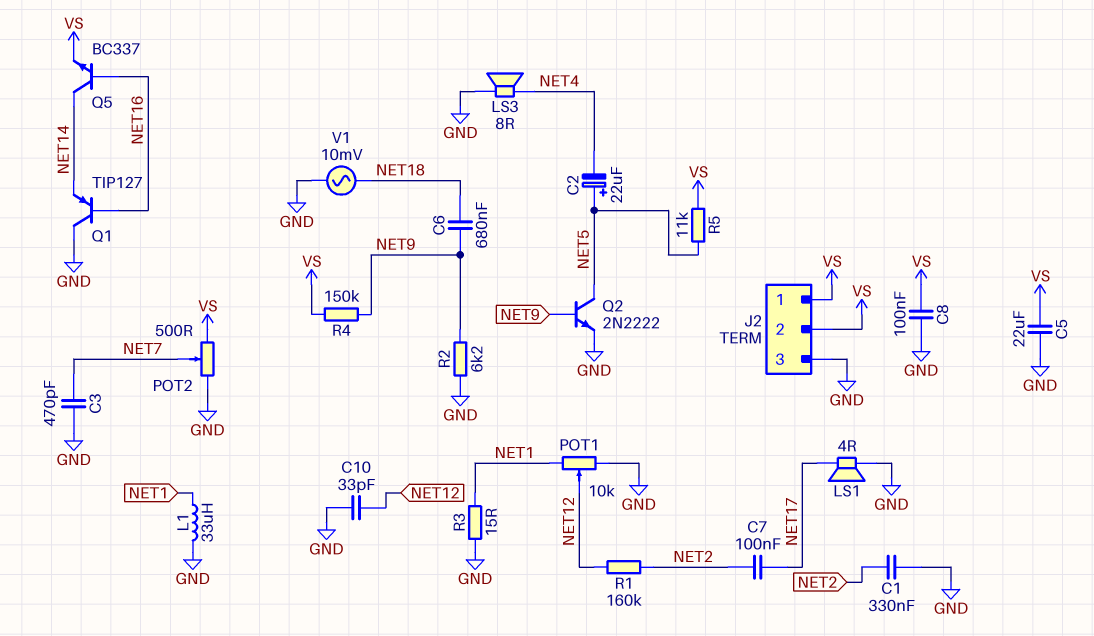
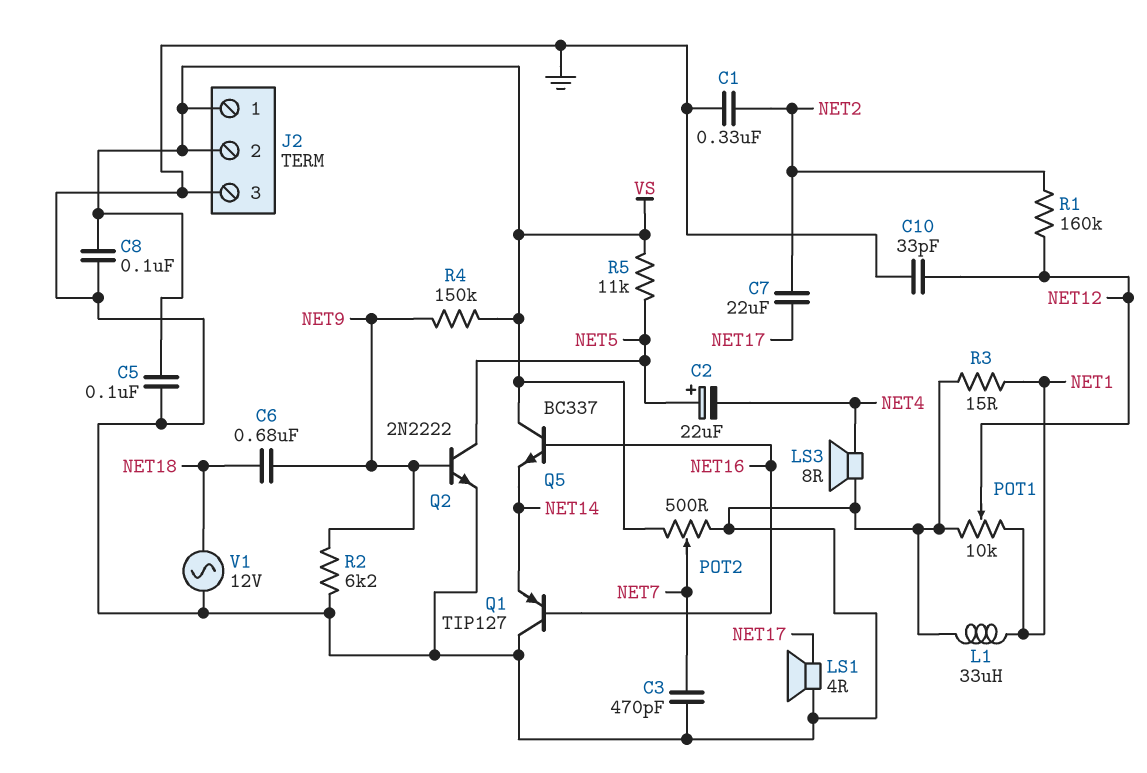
C5: 22uF (GND, VS) -> 100nF (GND, VS)
C7: 100nF (NET2, NET17) -> 22uF (NET2, NET17)
Q5: NPN BC337 (B NET16, C NET14, E VS) -> NPN BC337 (B NET16, C VS, E NET14)
V1: AC 10mV (GND, NET18) -> AC 12V (GND, NET18)

